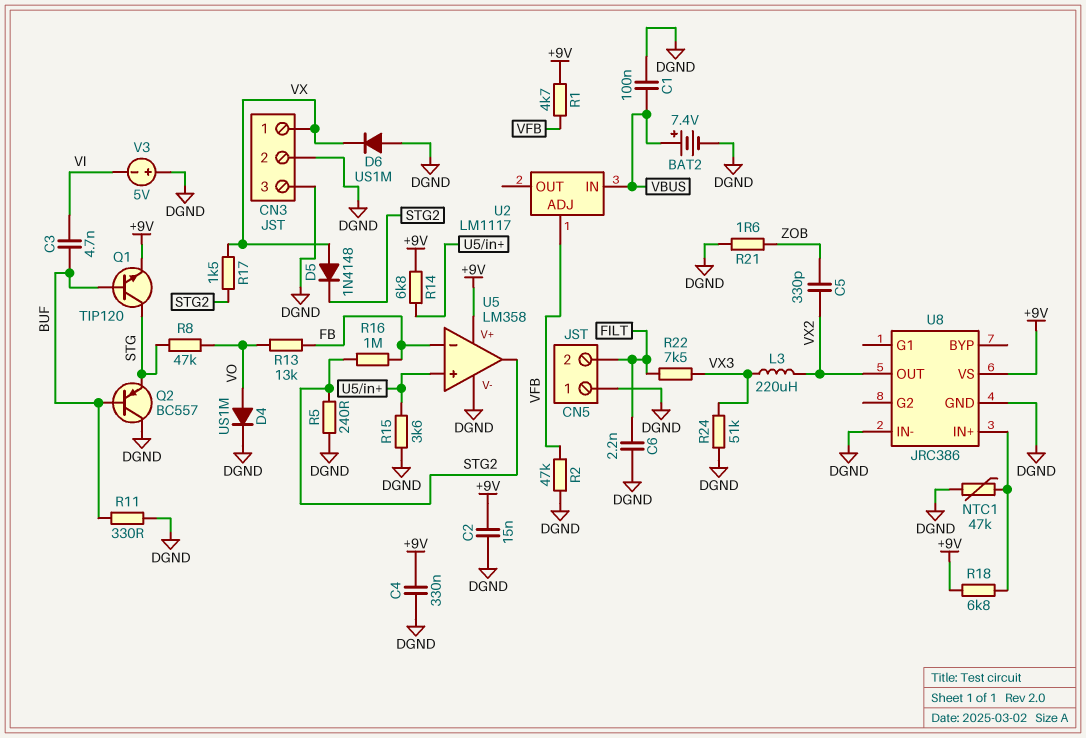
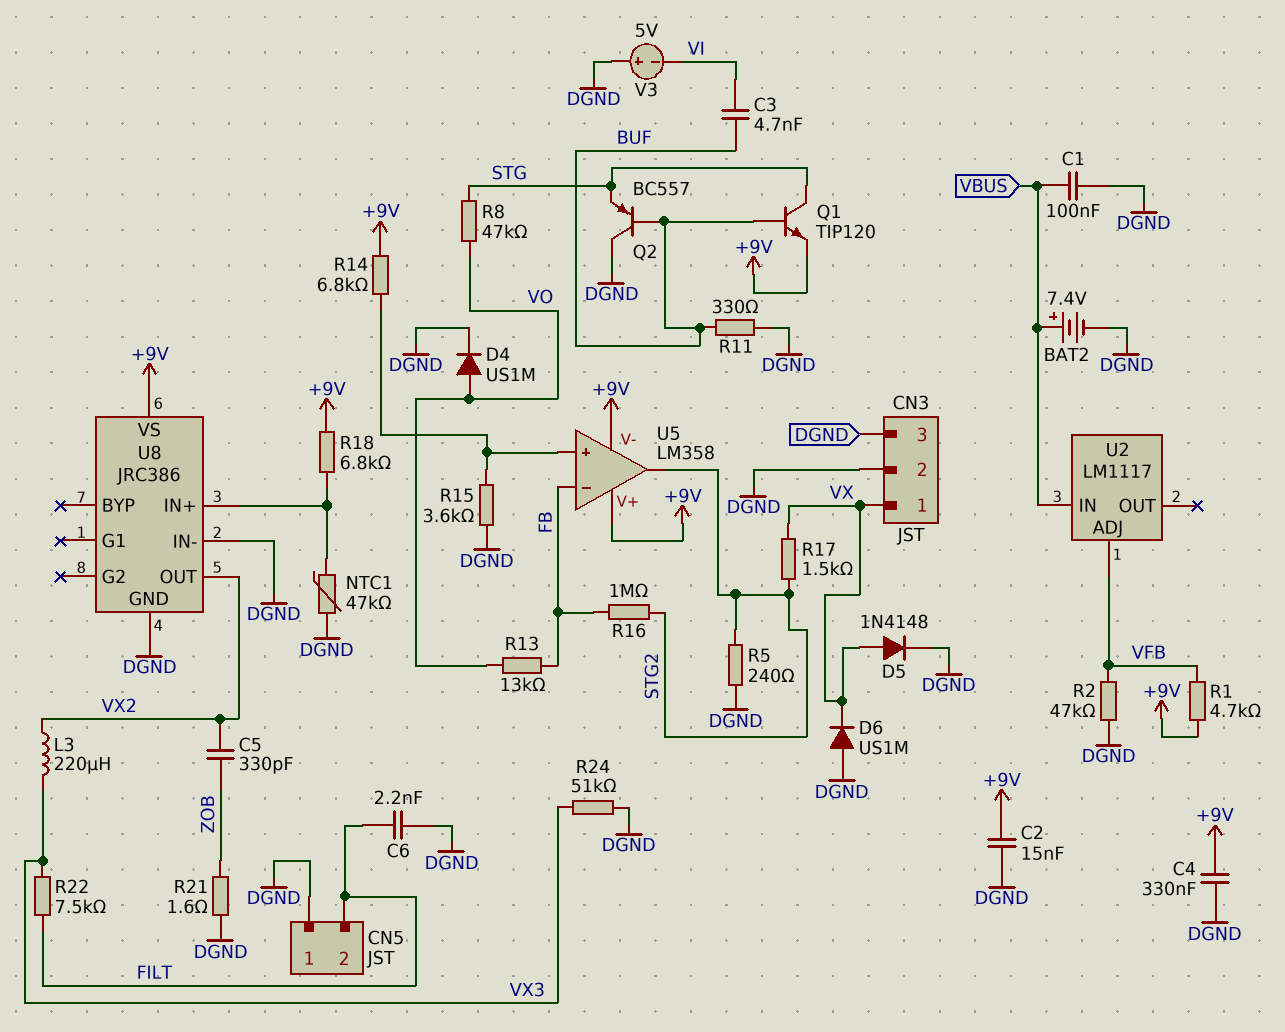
D5: diode 1N4148 (A VX, K STG2) -> diode 1N4148 (A VX, K DGND)
U5 pin V-: DGND -> +9V

